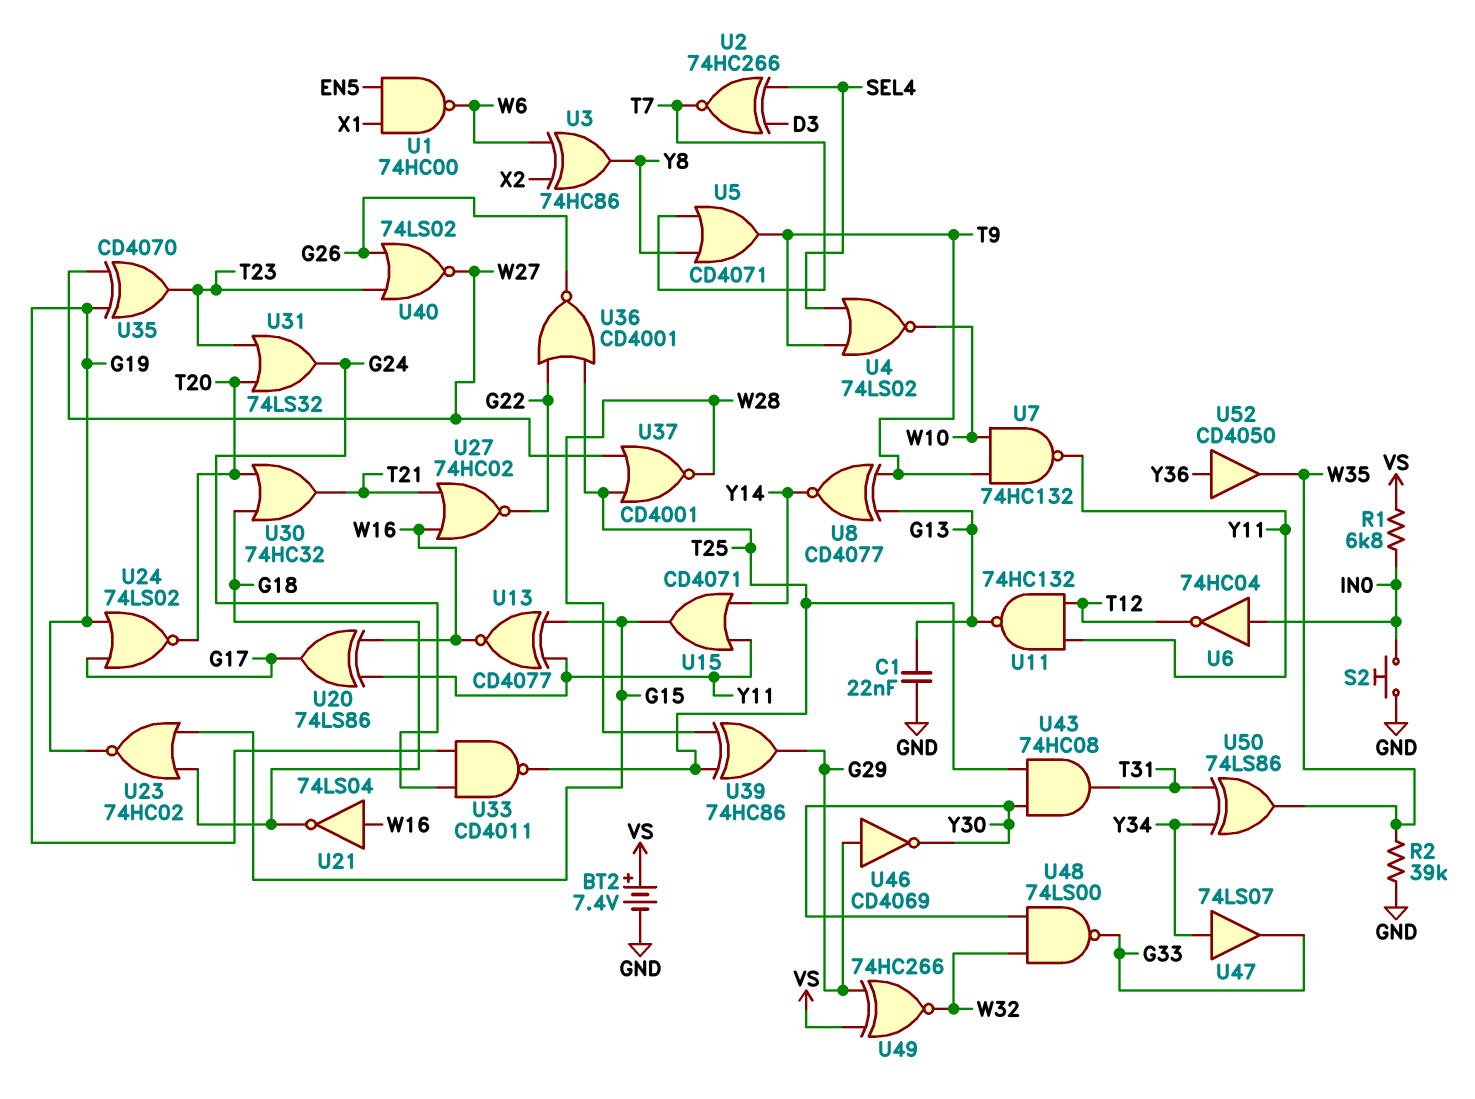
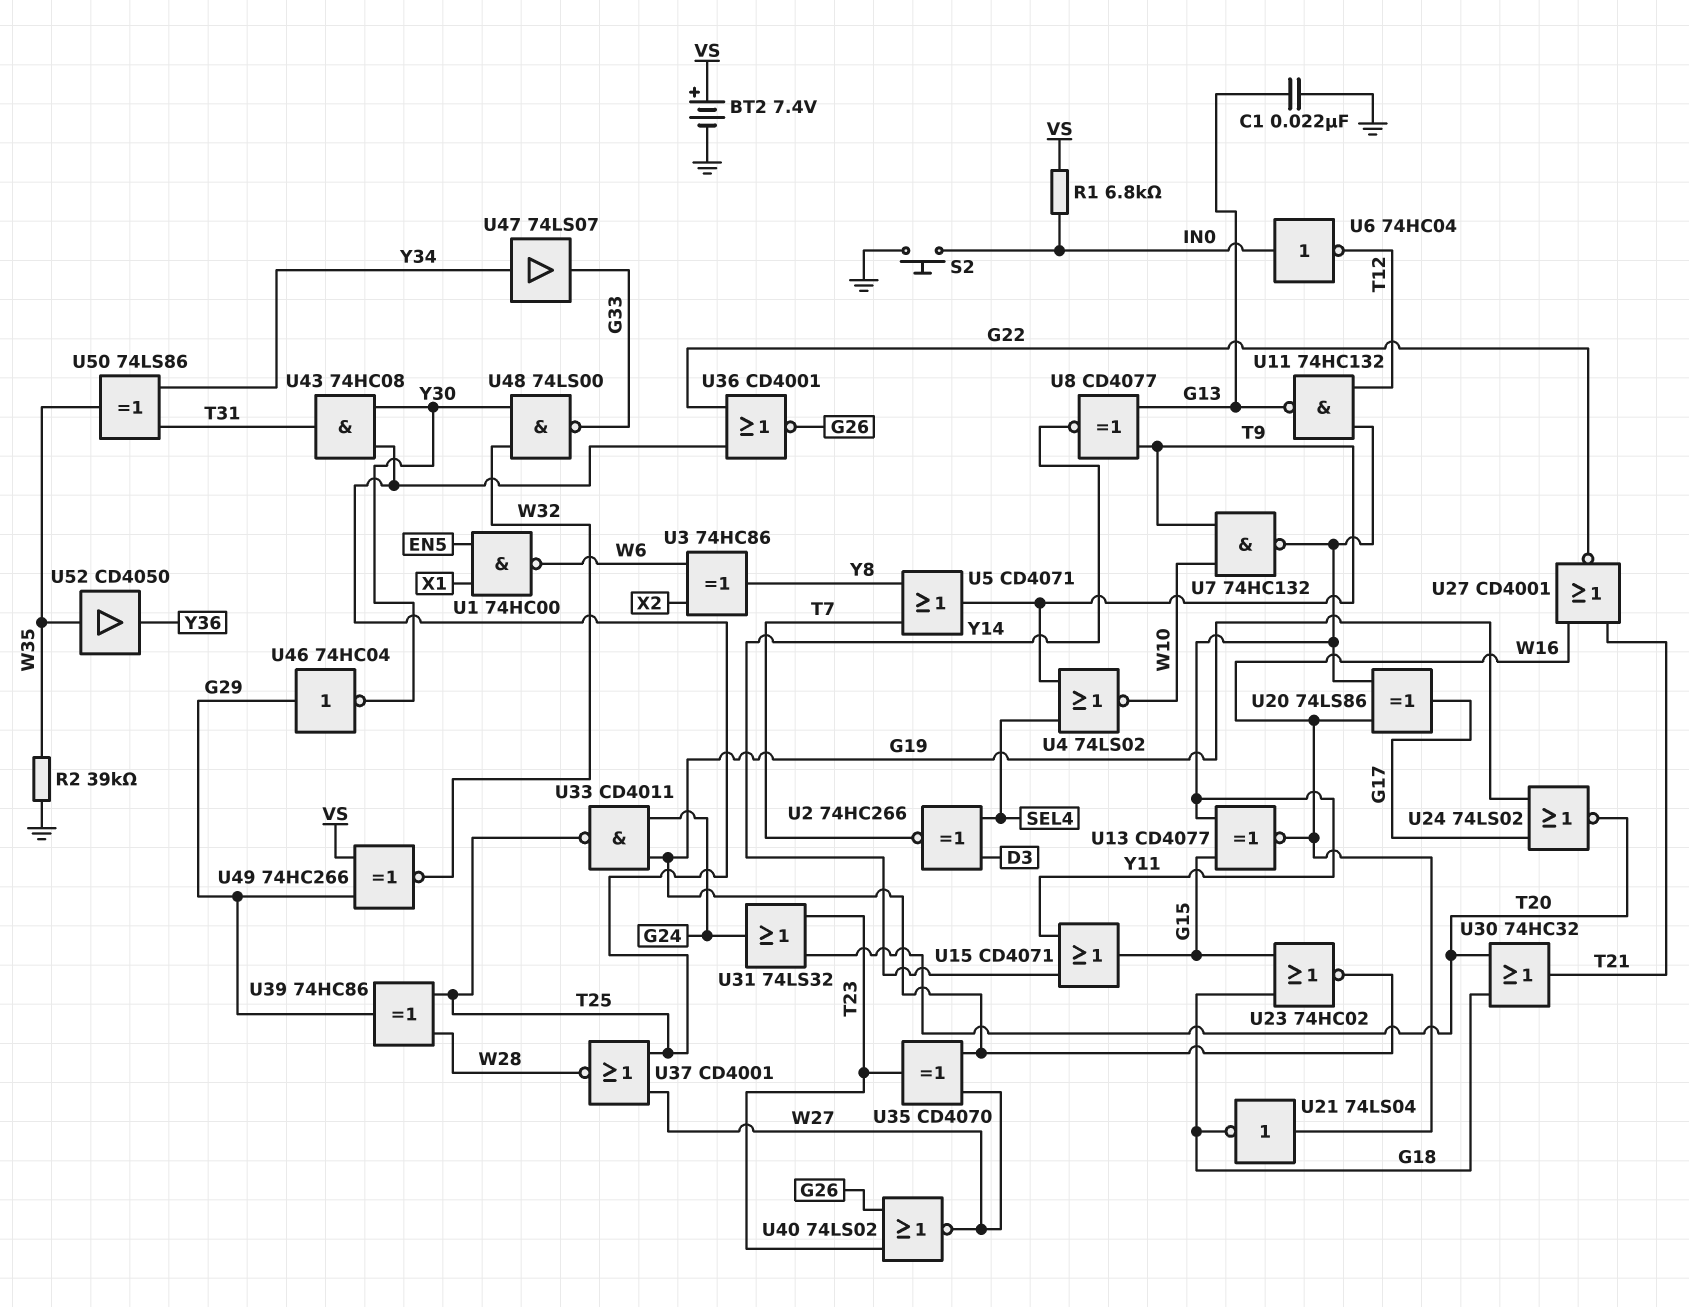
U27: NOR 74HC02 (in T21, in W16, out G22) -> NOR CD4001 (in T21, in W16, out G22)
U46: NOT CD4069 (in G29, out Y30) -> NOT 74HC04 (in G29, out Y30)
U52: buffer CD4050 (in Y36, out W35) -> buffer CD4050 (in W35, out Y36)

